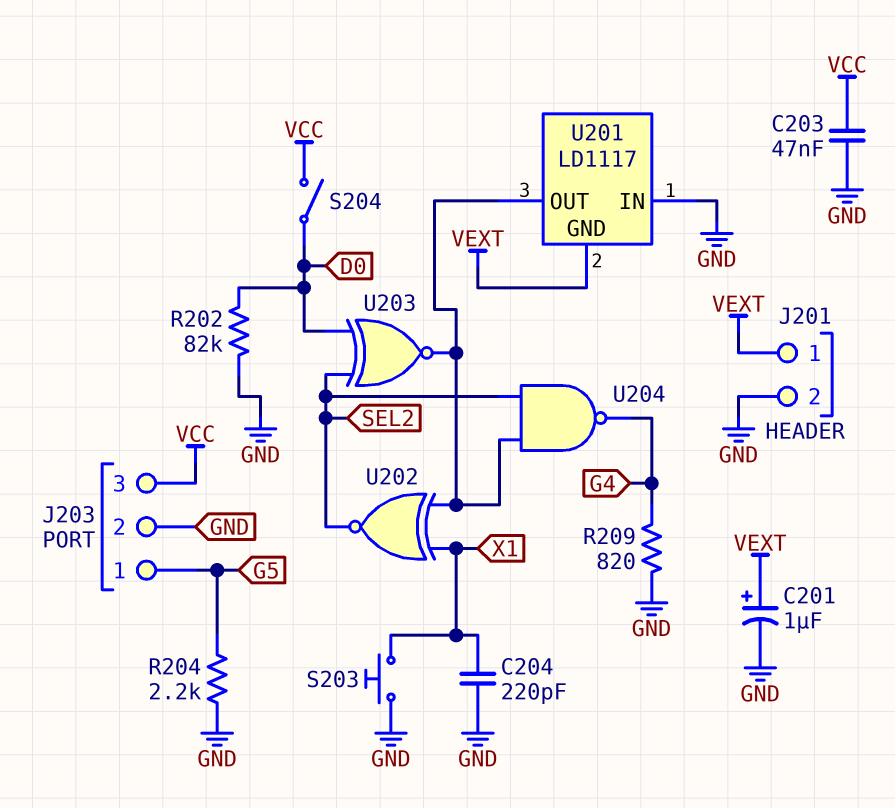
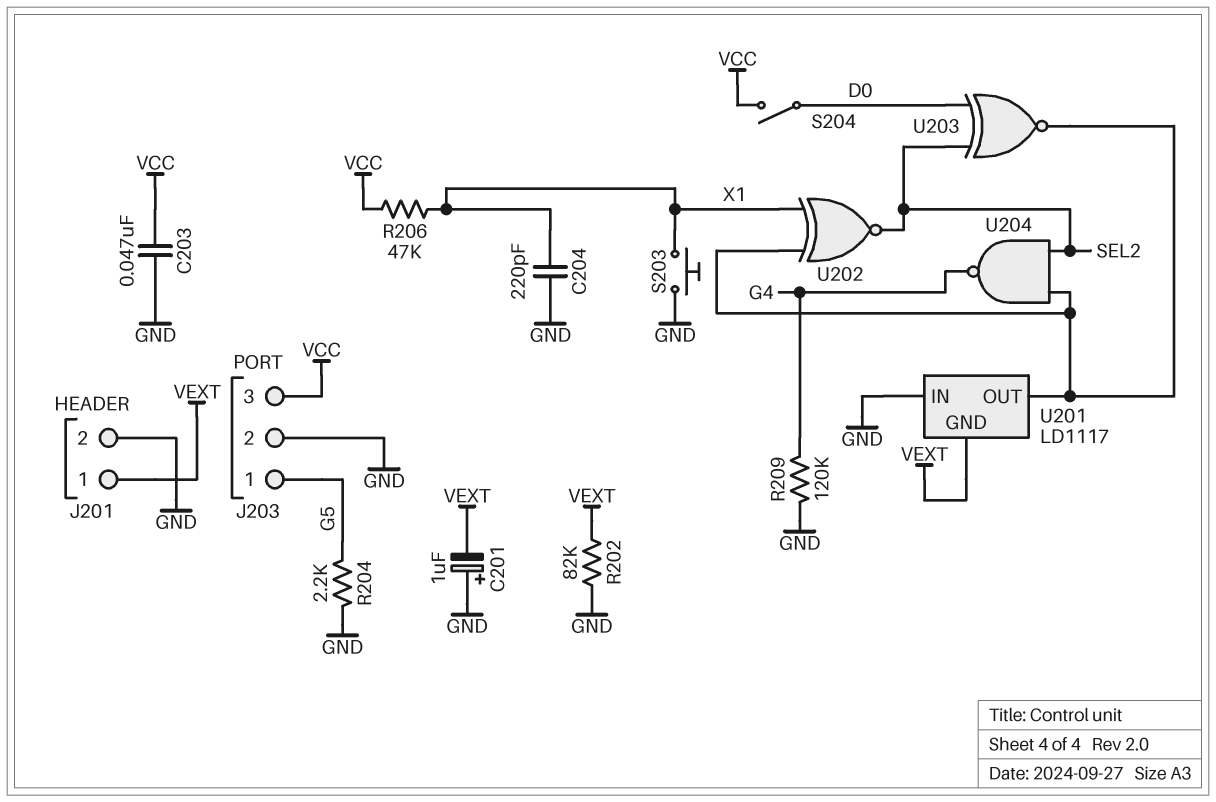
C201: 1uF (plus VEXT, minus GND) -> 1uF (plus GND, minus VEXT)
R202: 82k (D0, GND) -> 82k (GND, VEXT)
R206: none -> 47k (VCC, X1)
R209: 820 (G4, GND) -> 120k (G4, GND)

